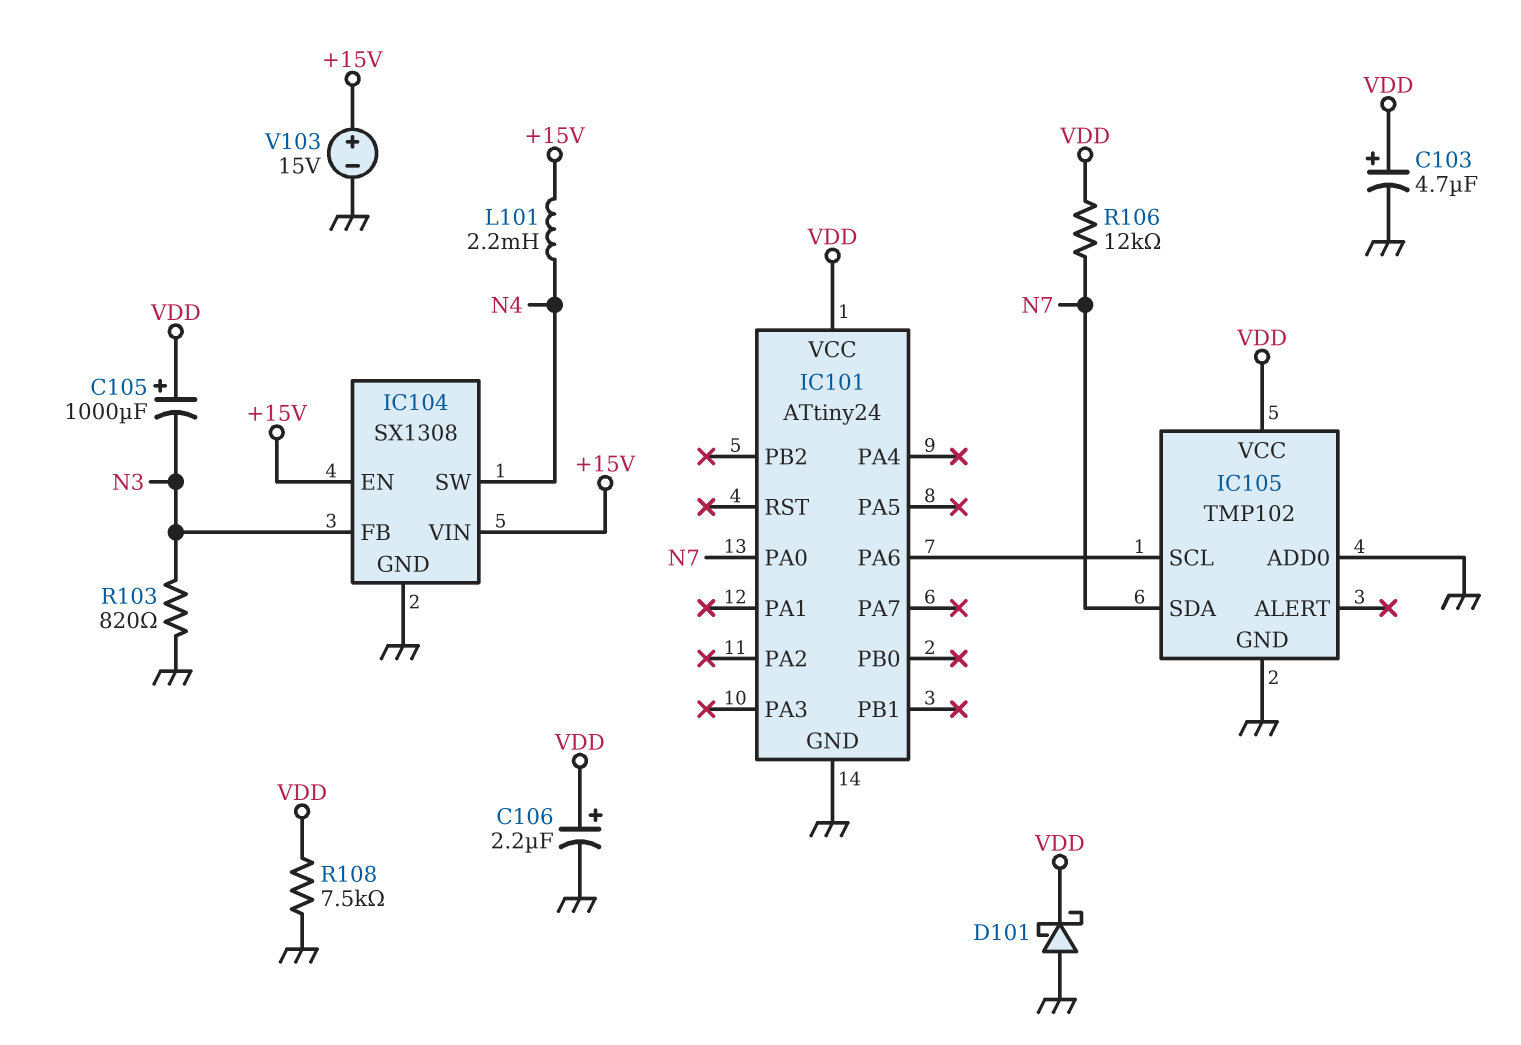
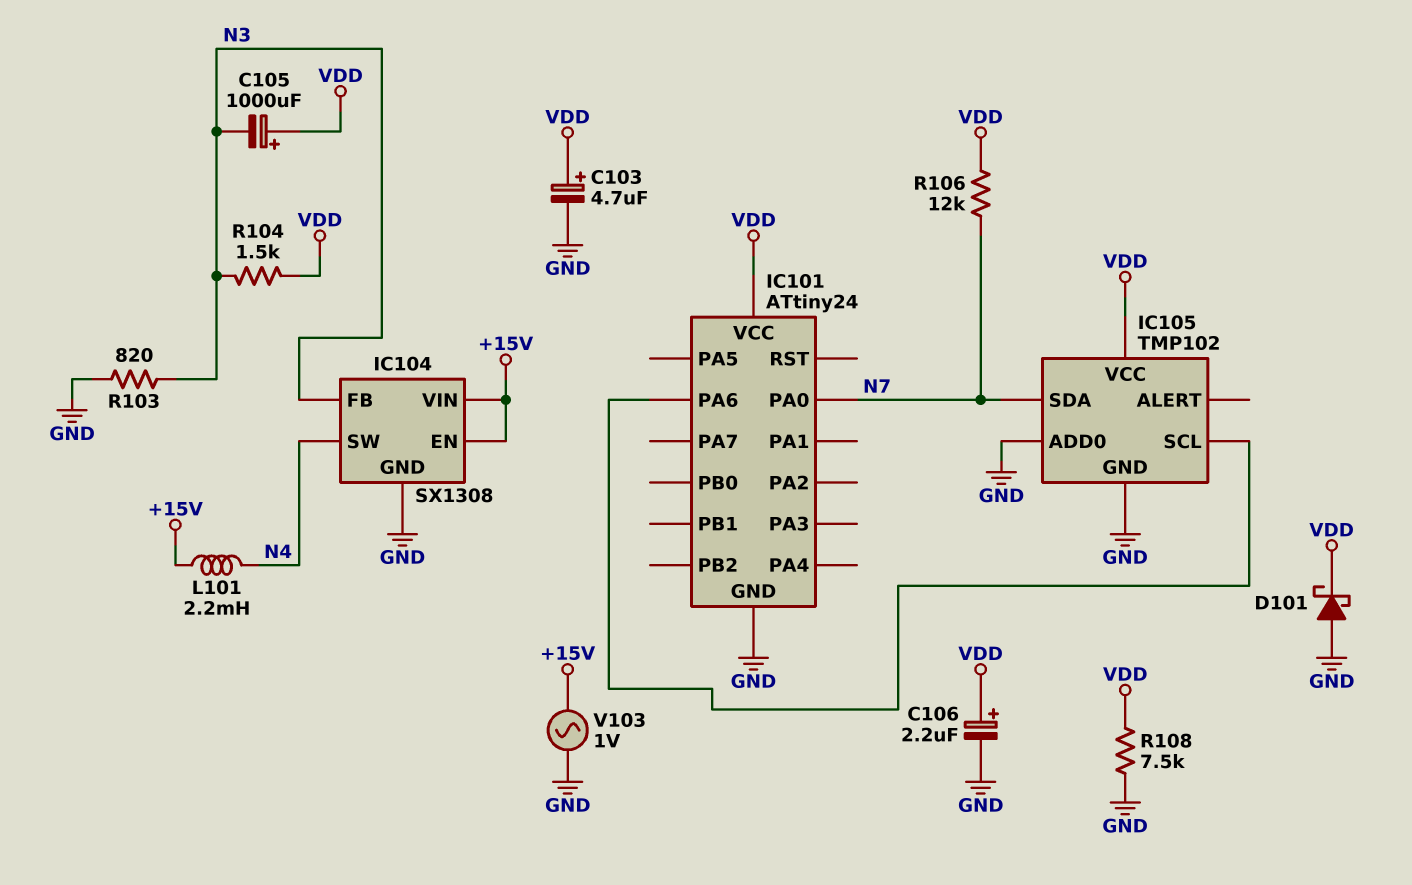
R104: none -> 1.5k (N3, VDD)
V103: 15V (plus +15V, minus GND) -> AC 1V (+15V, GND)

